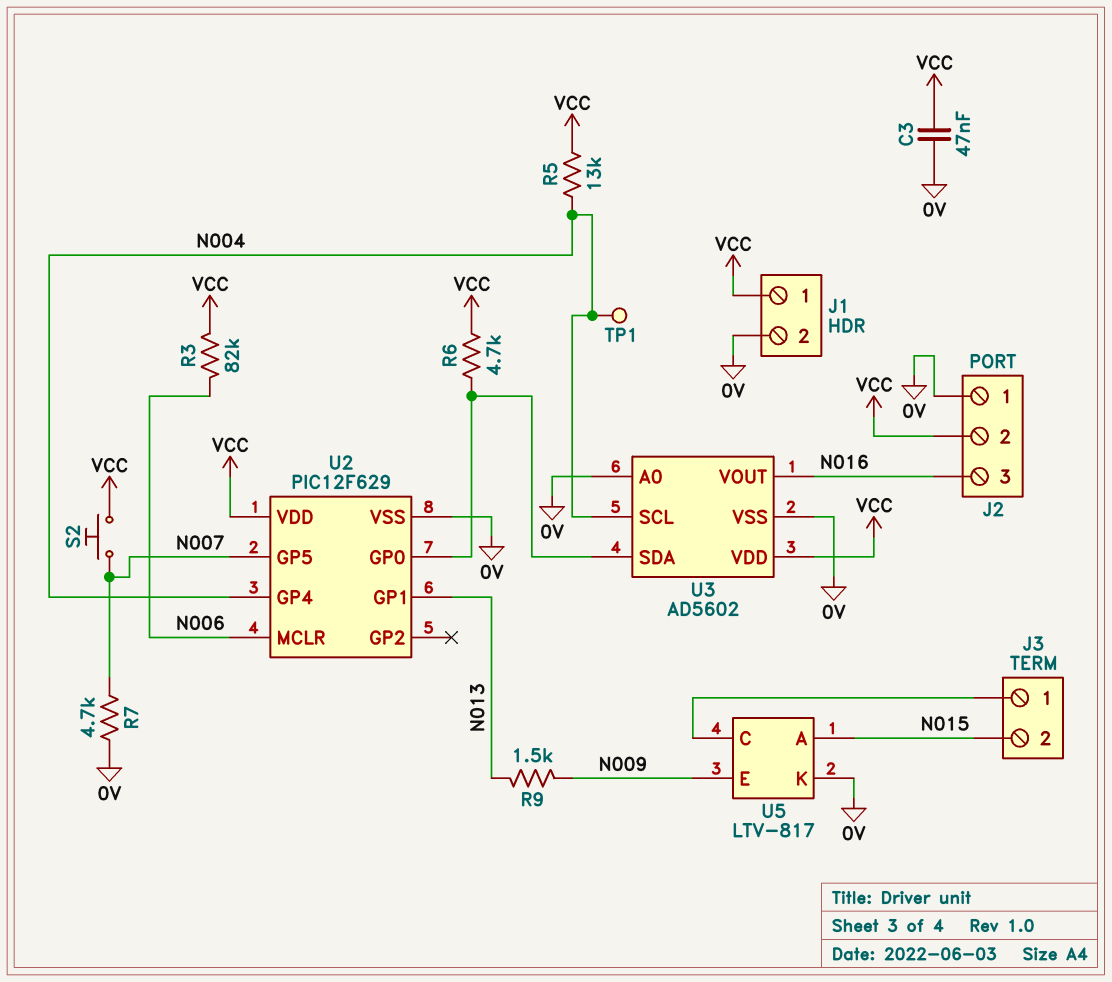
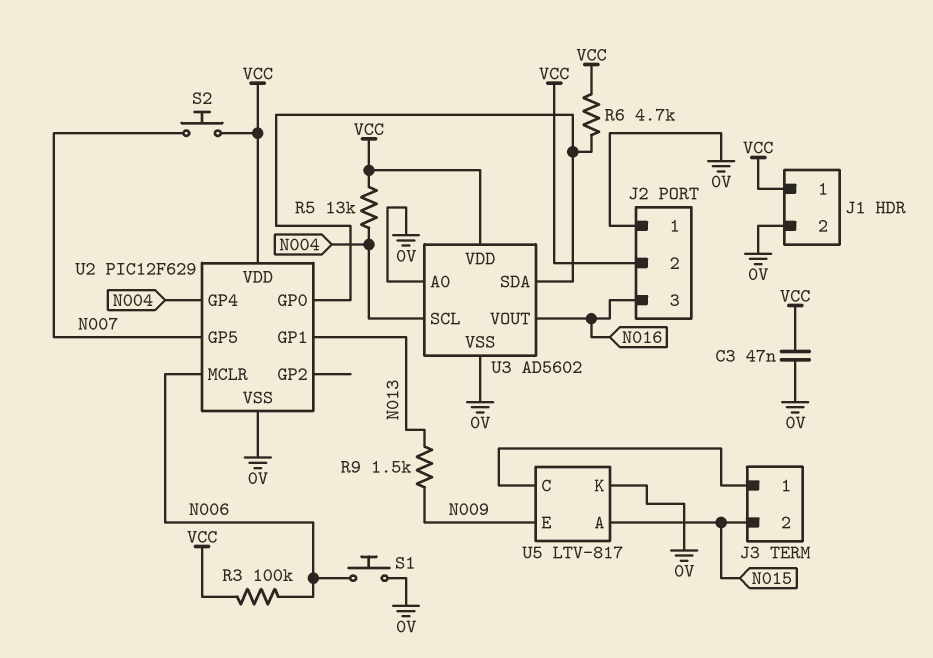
R3: 82k (N006, VCC) -> 100k (N006, VCC)
R7: 4.7k (0V, N007) -> none
S1: none -> button (0V, N006)
TP1: test point (N004) -> none

